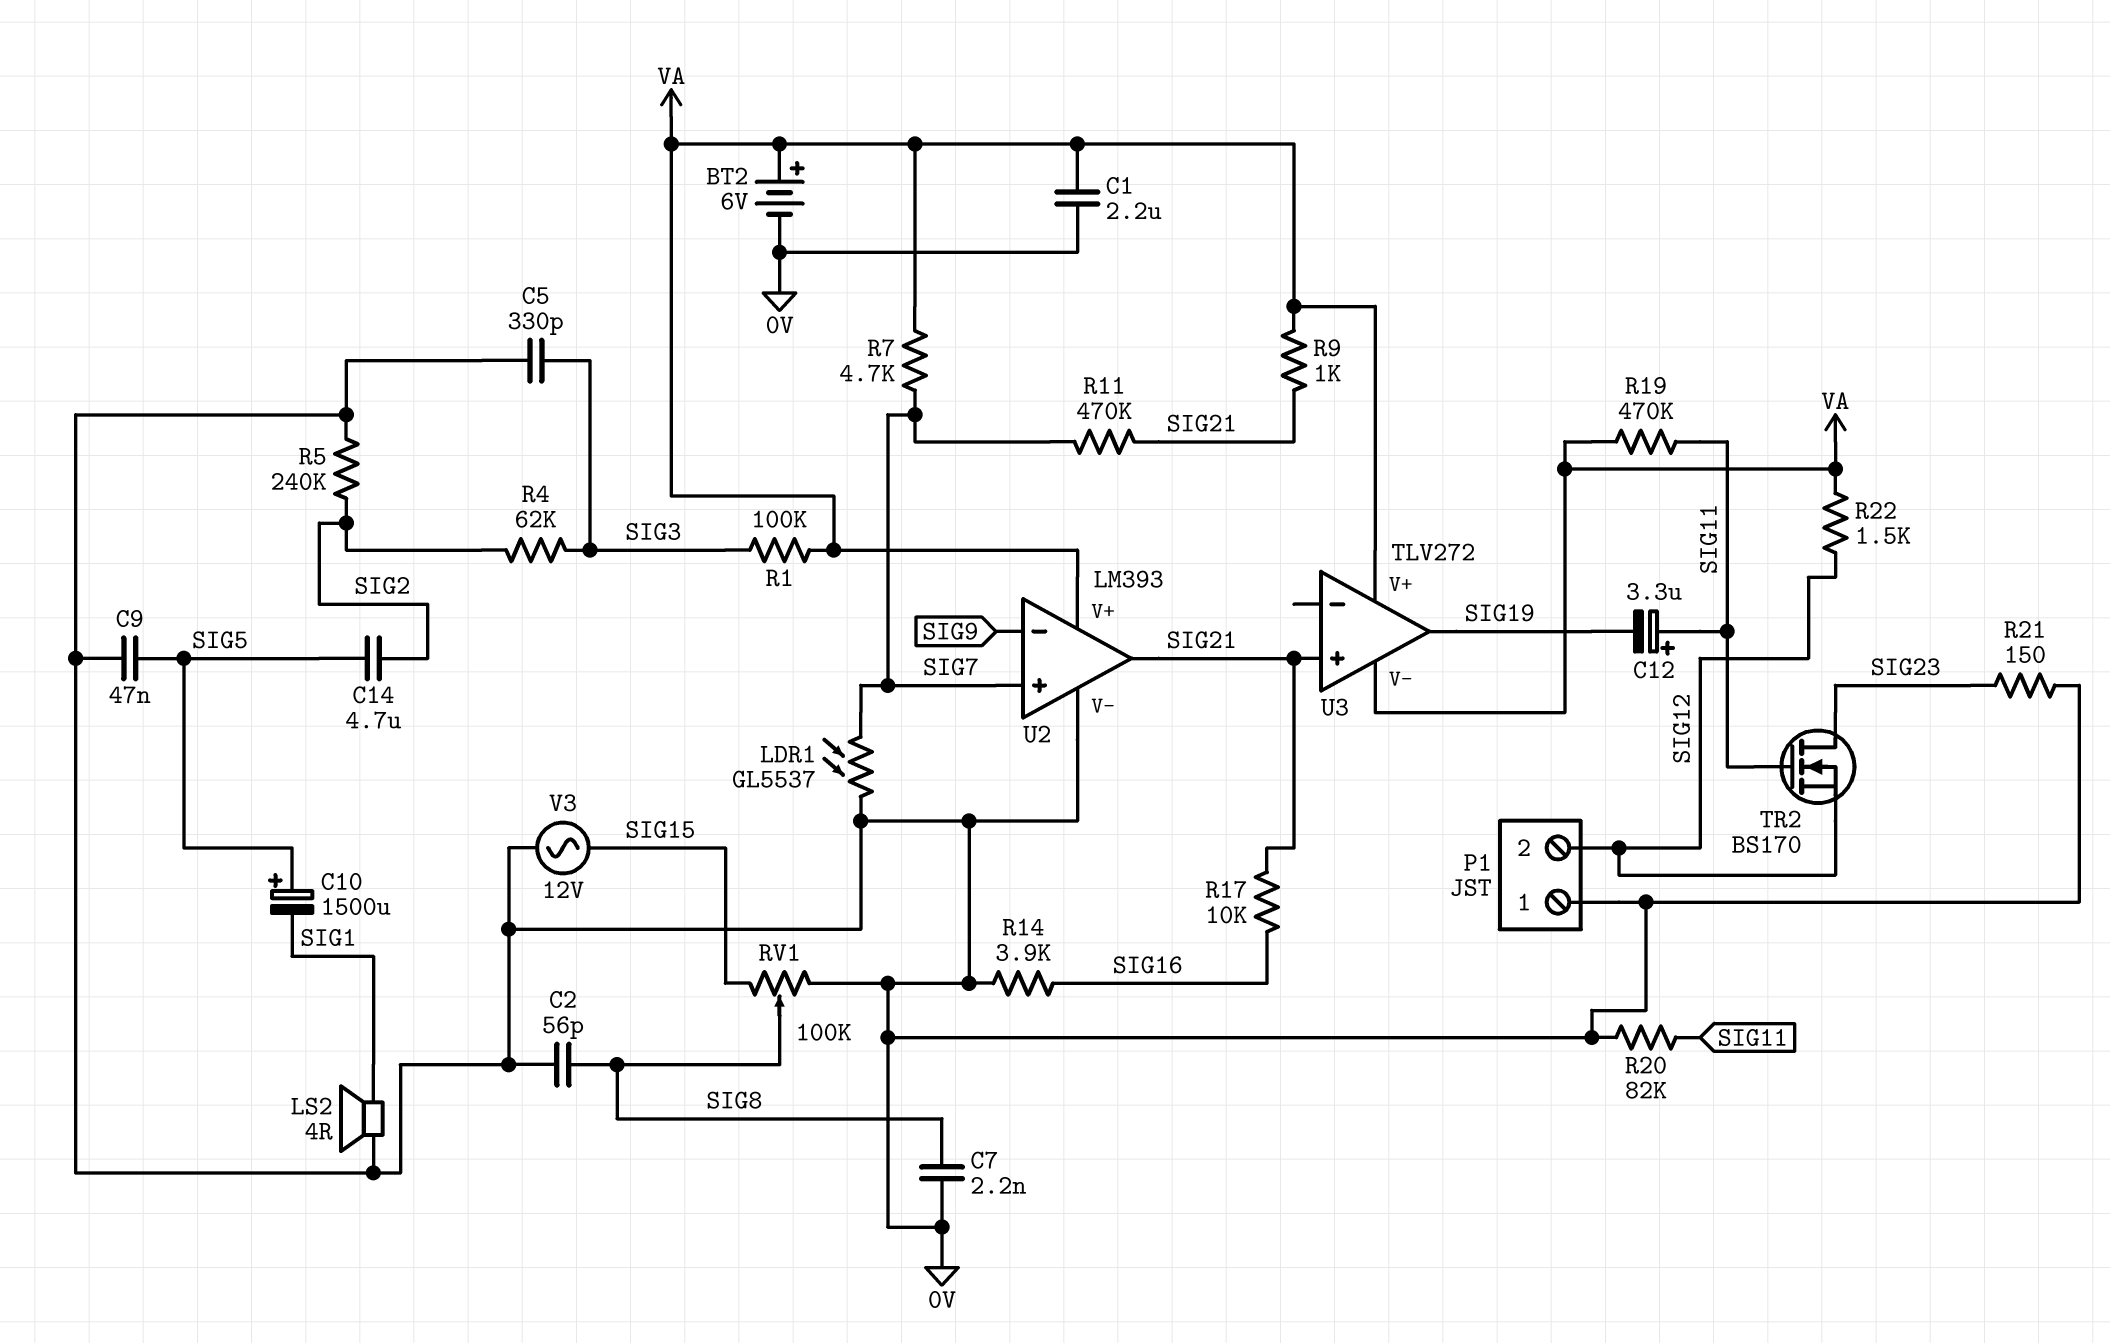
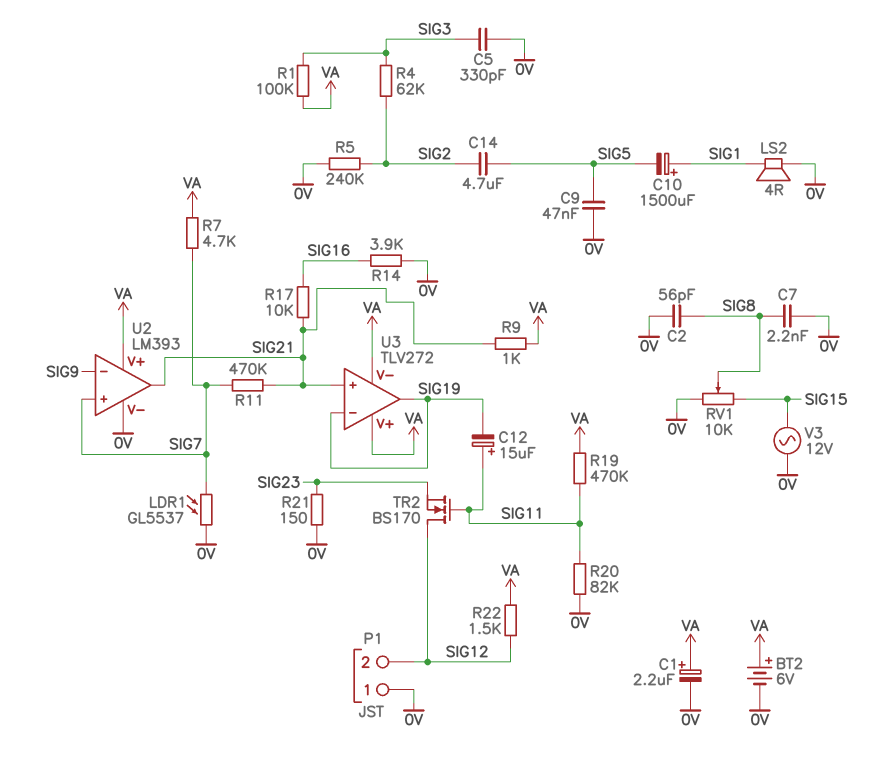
C1: 2.2uF (0V, VA) -> 2.2uF (plus VA, minus 0V)
C10: 1500uF (plus SIG5, minus SIG1) -> 1500uF (plus SIG1, minus SIG5)
C12: 3.3uF (plus SIG11, minus SIG19) -> 15uF (plus SIG11, minus SIG19)
RV1: 100k (0V, SIG15, wiper SIG8) -> 10k (0V, SIG15, wiper SIG8)
TR2: NMOS BS170 (G SIG11, D SIG23, S SIG12) -> NMOS BS170 (G SIG11, D SIG12, S SIG23)
U3 pin in-: none -> SIG19

